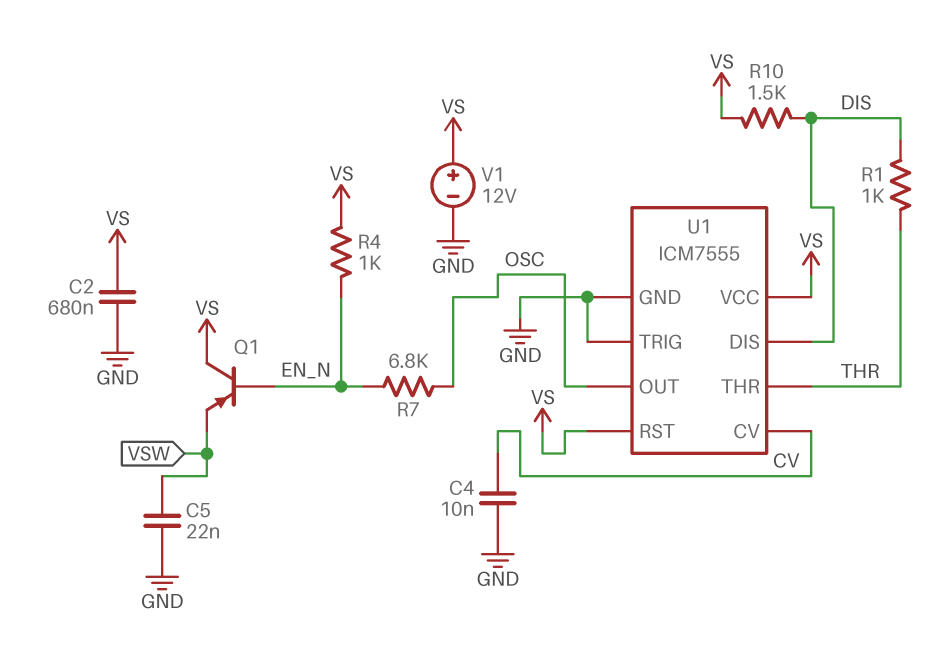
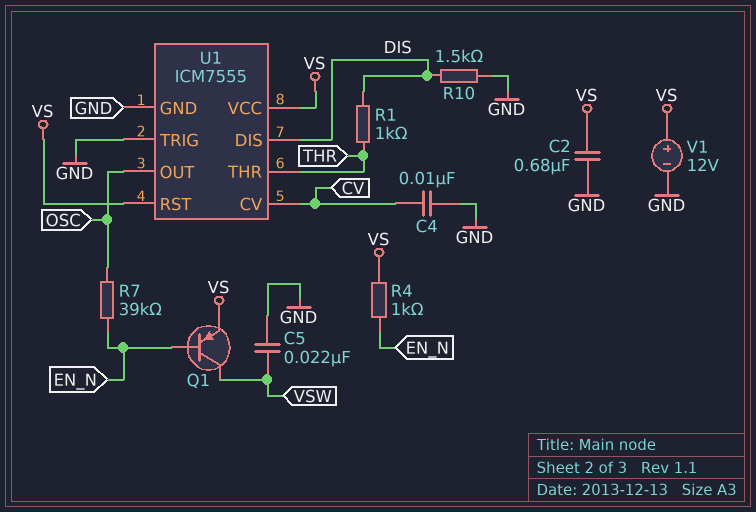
Q1: PNP (B EN_N, C VS, E VSW) -> PNP (B EN_N, C VSW, E VS)
R7: 6.8k (EN_N, OSC) -> 39k (EN_N, OSC)
R10: 1.5k (DIS, VS) -> 1.5k (DIS, GND)

